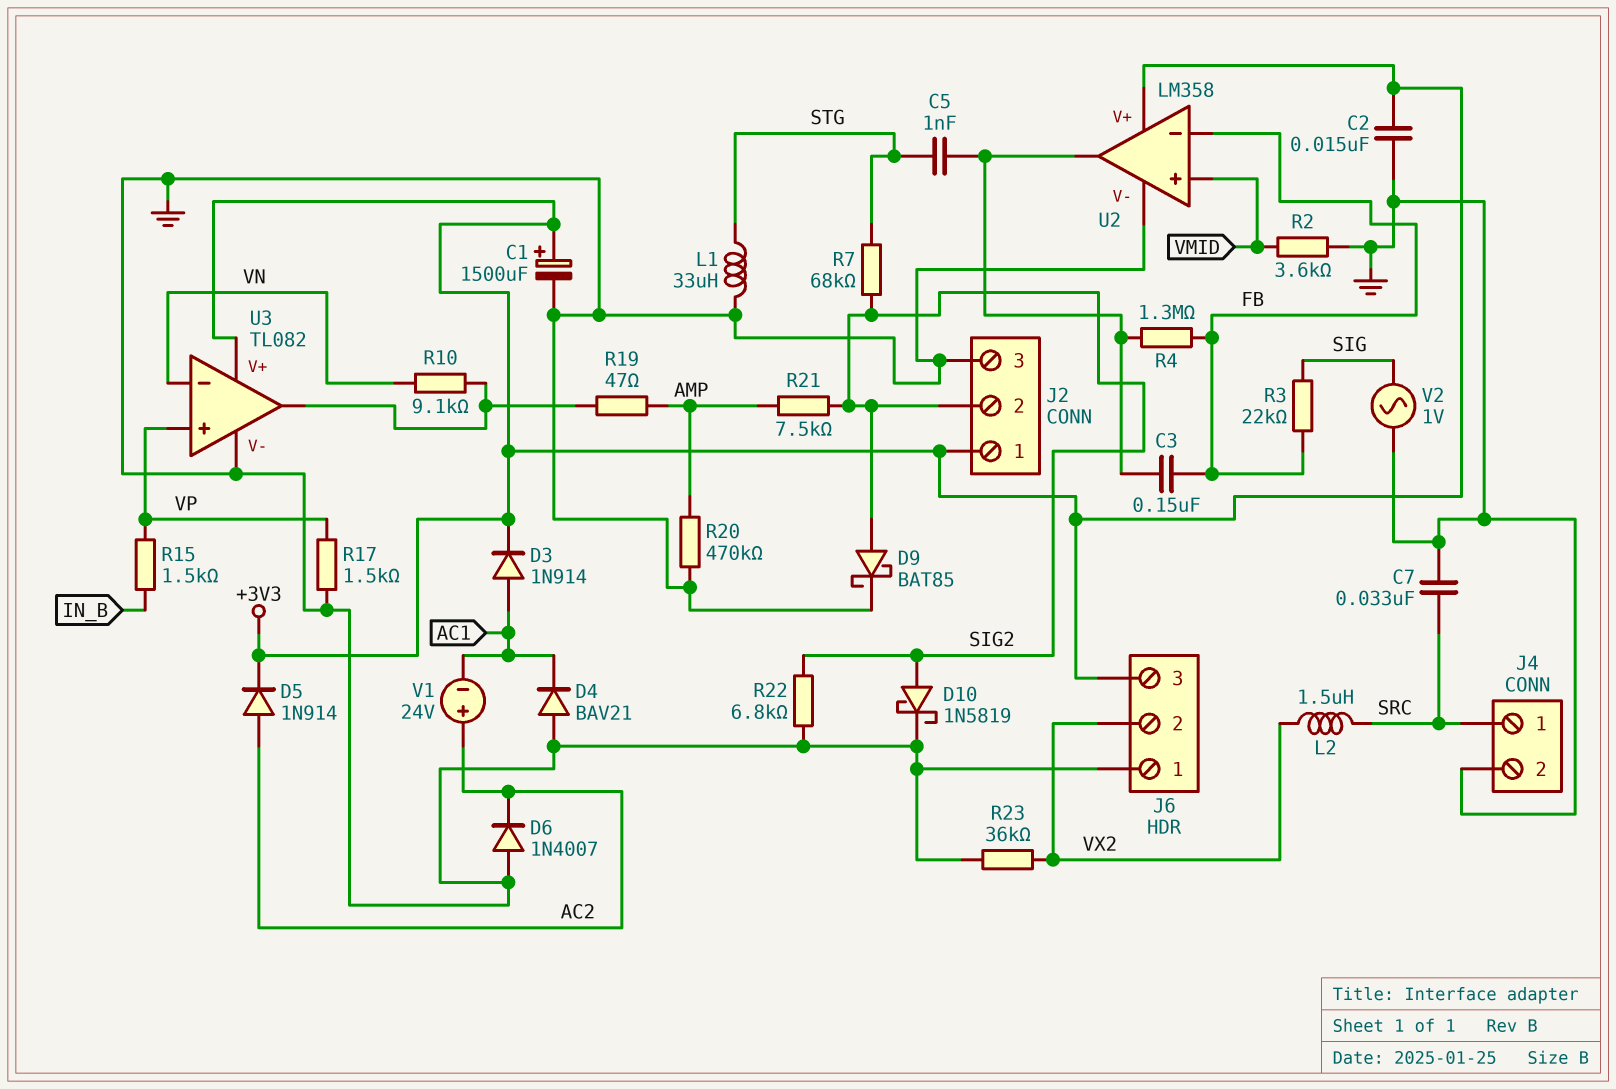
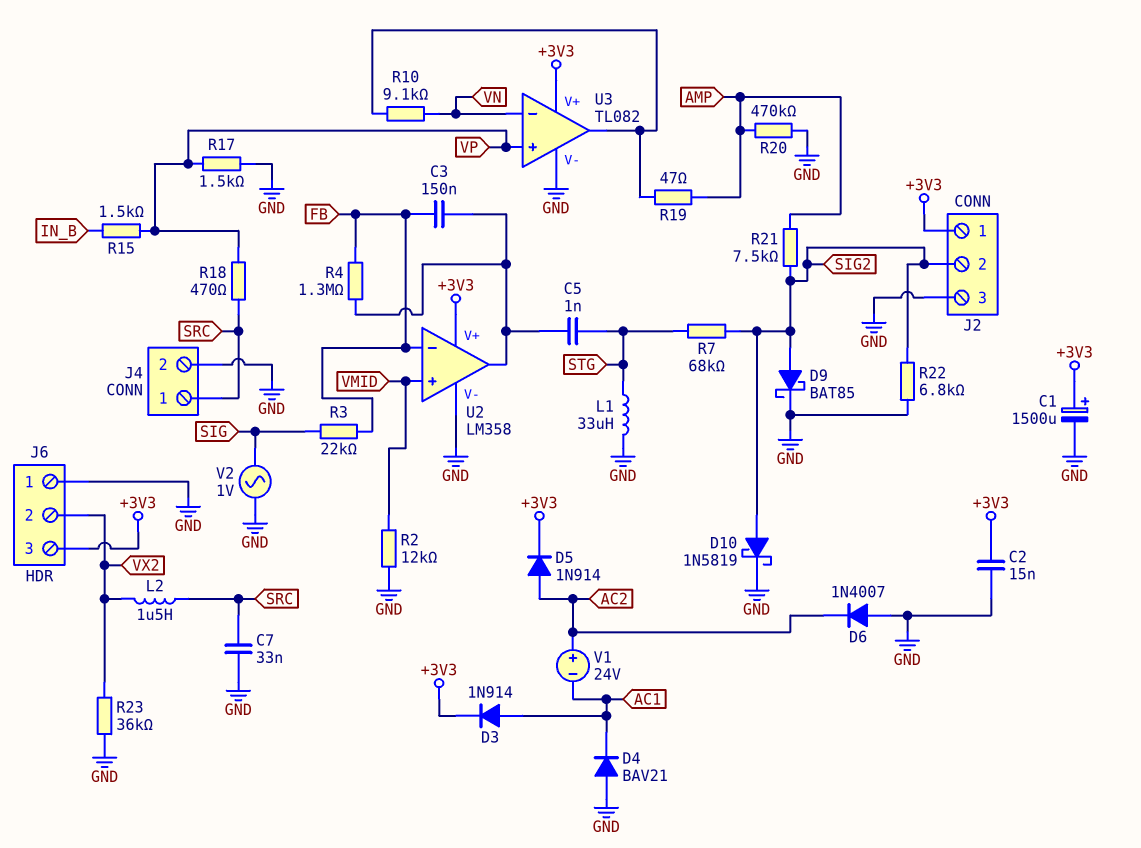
R2: 3.6k (GND, VMID) -> 12k (GND, VMID)
R18: none -> 470 (SRC, VP)

